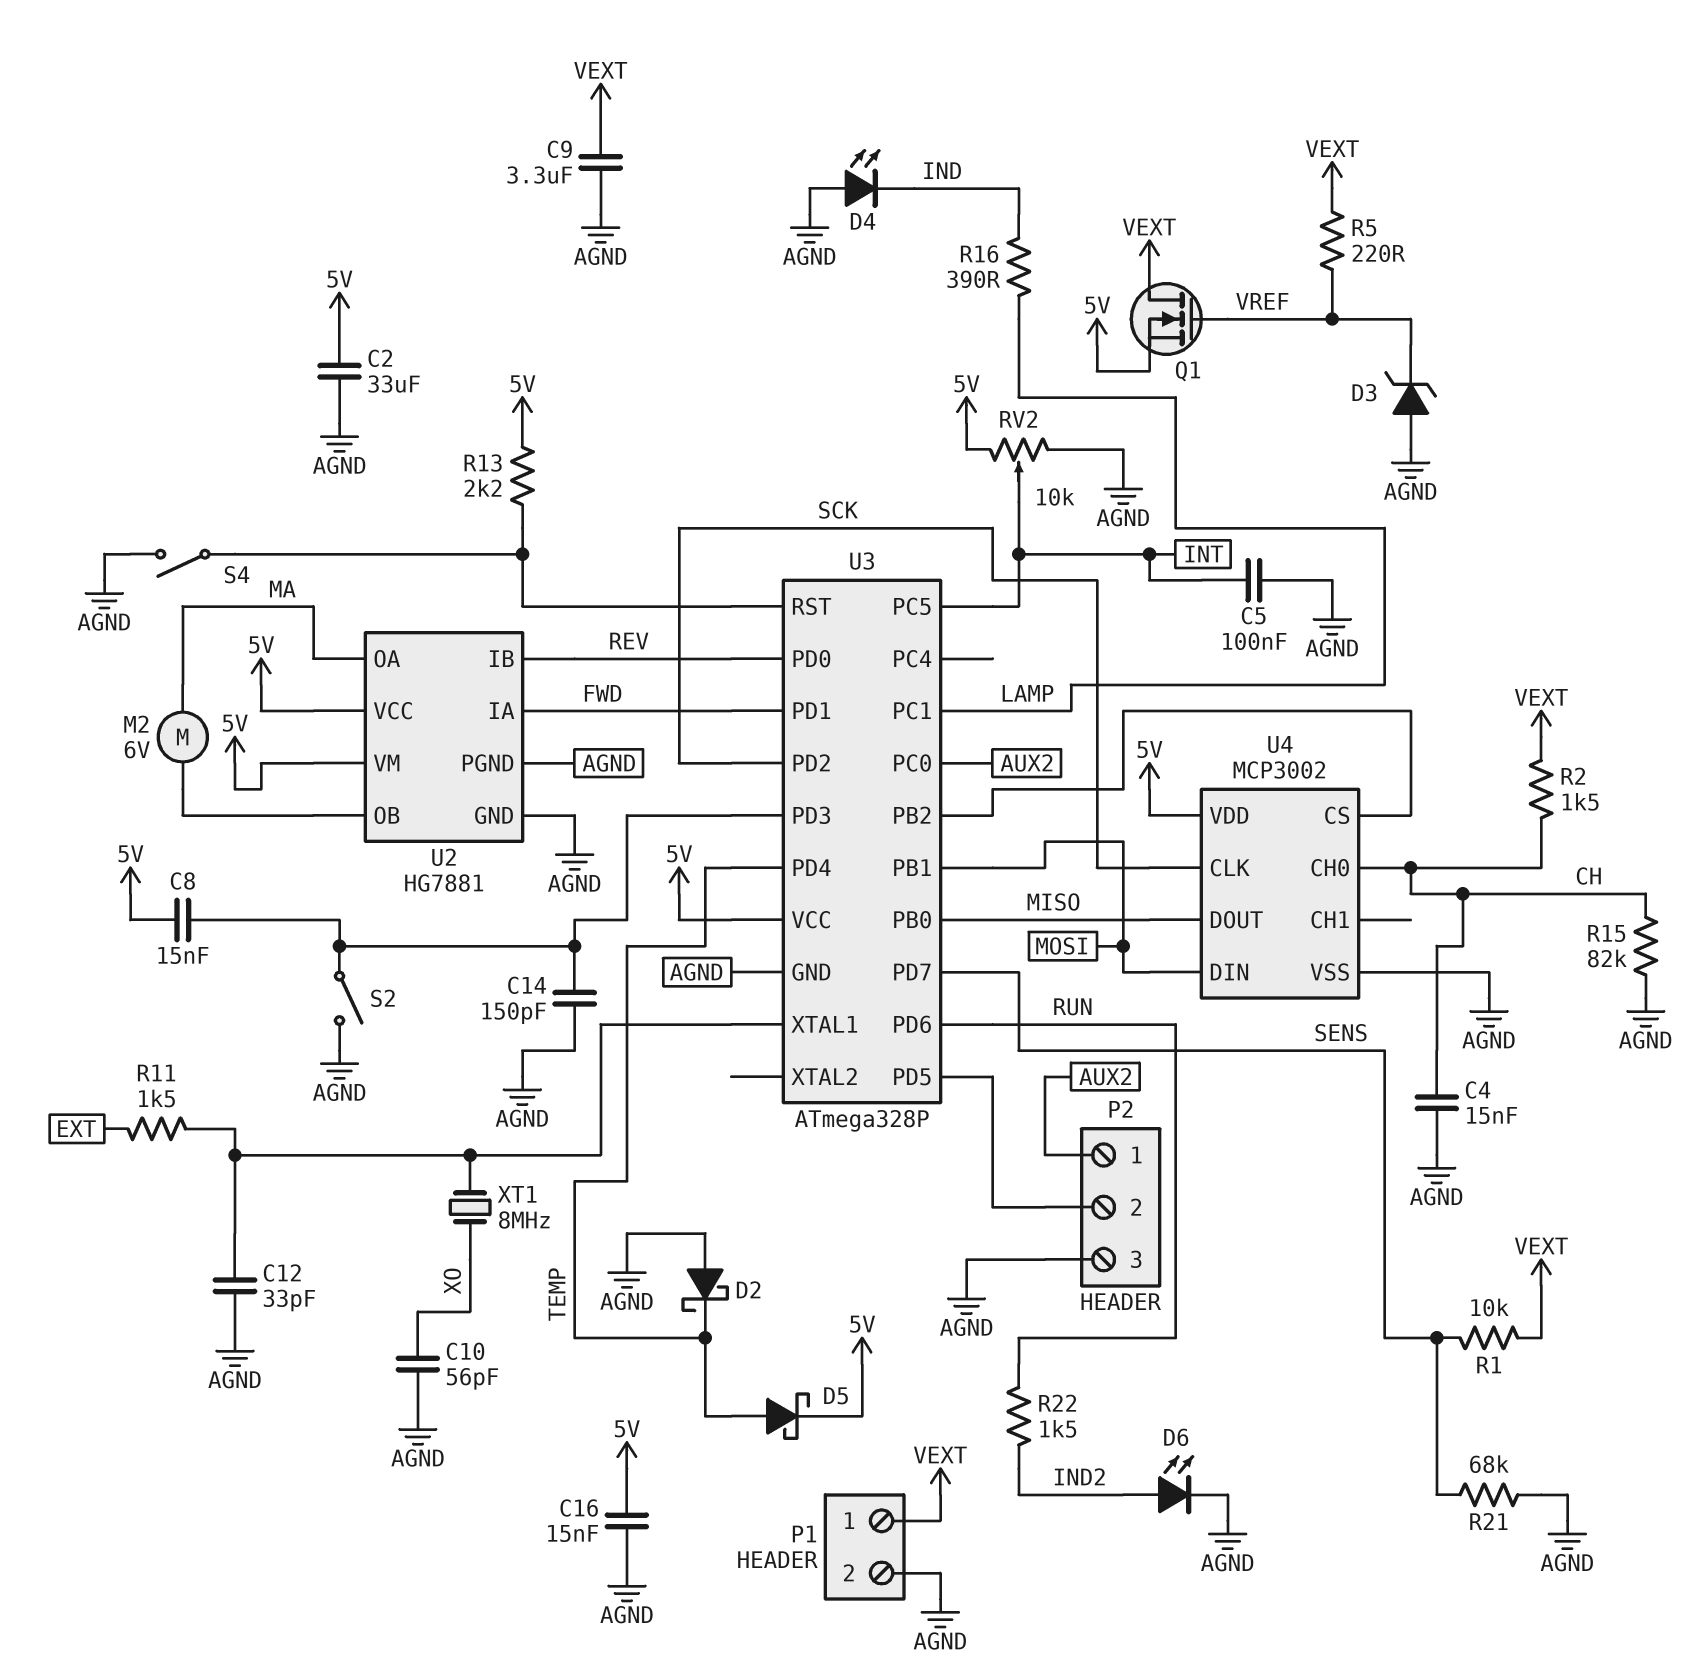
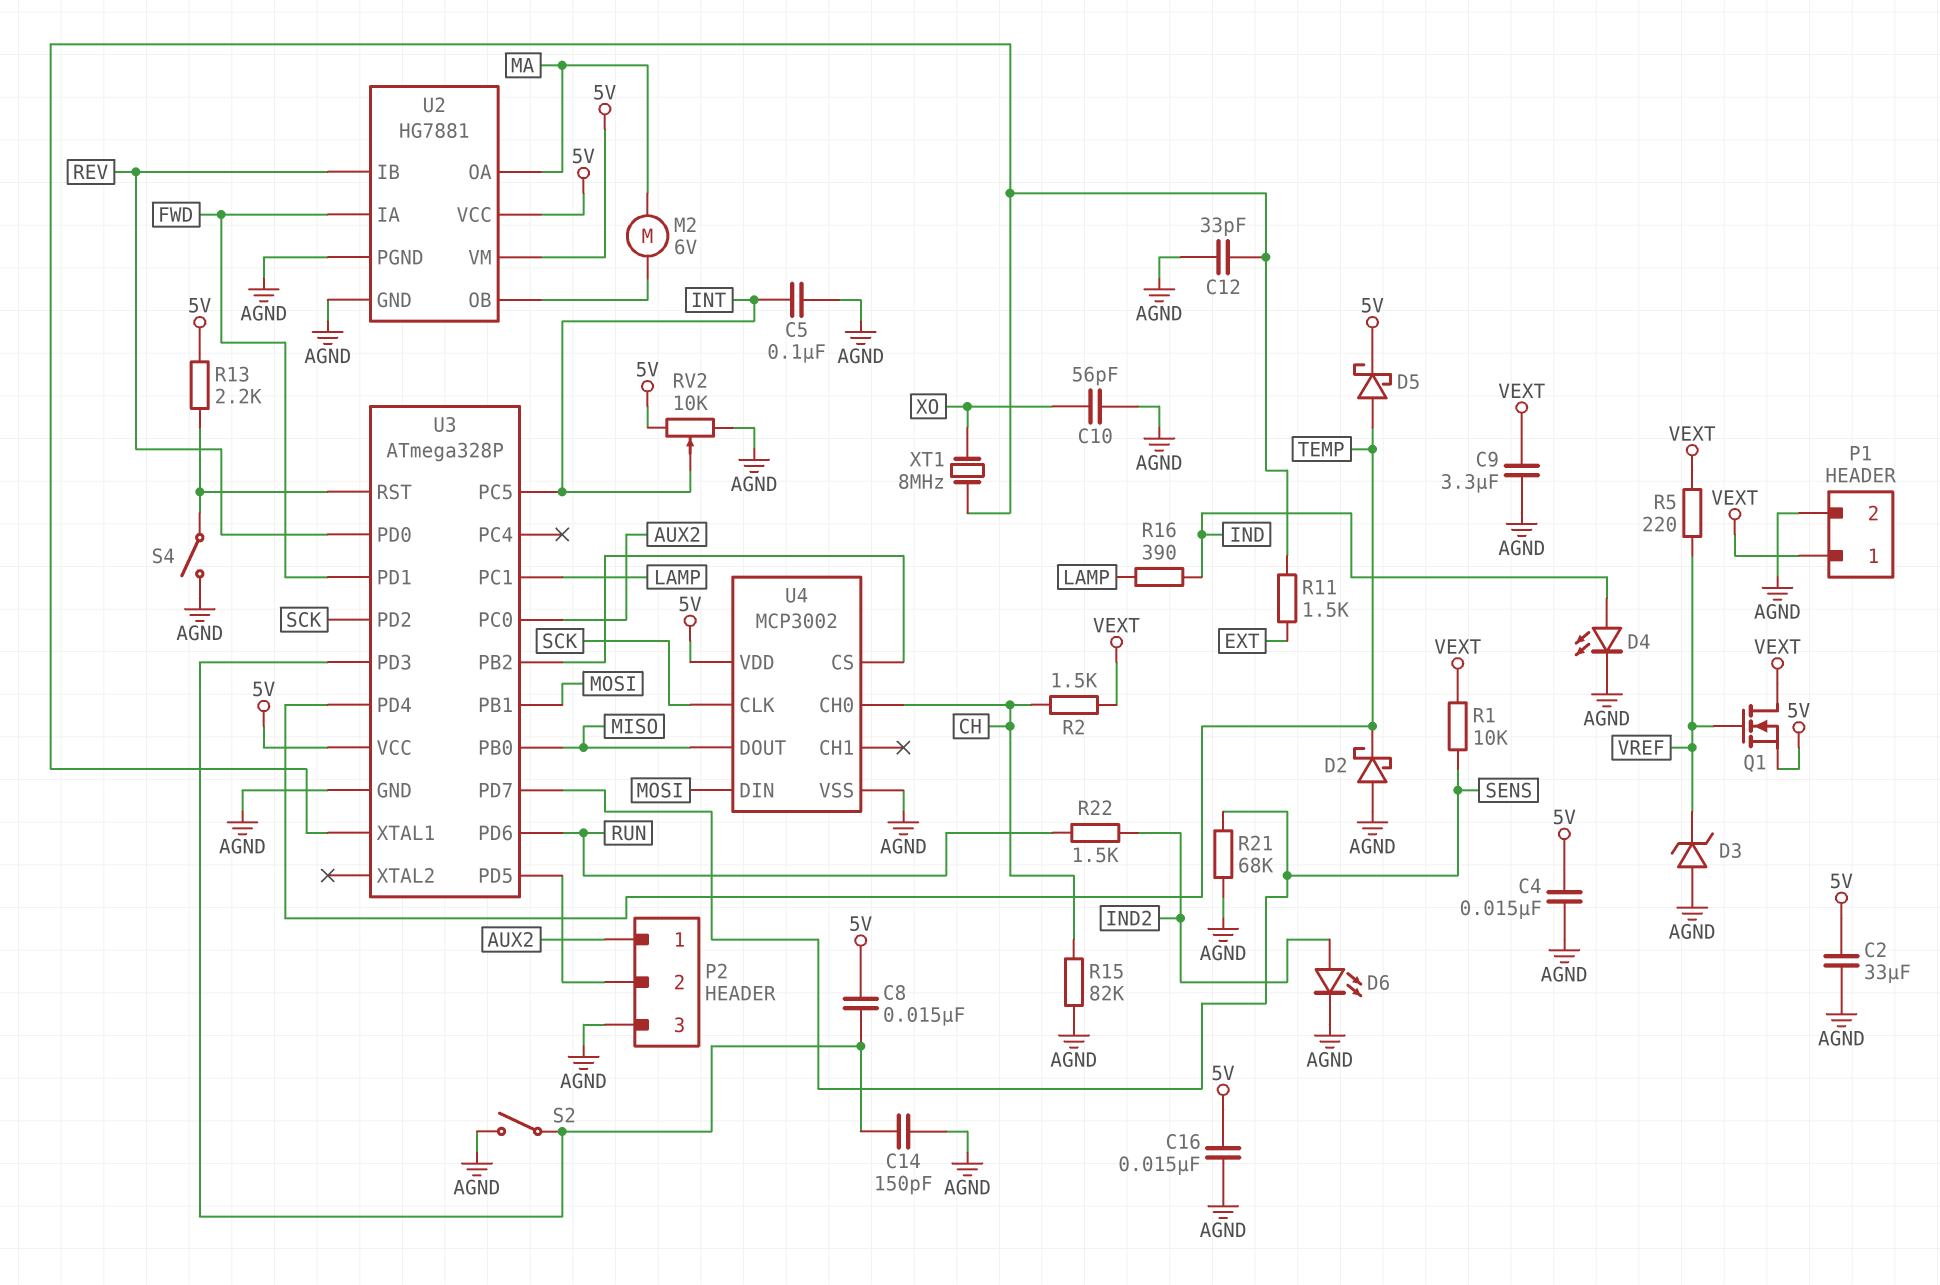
C4: 15nF (AGND, CH) -> 15nF (5V, AGND)
D4: LED (A AGND, K IND) -> LED (A IND, K AGND)

